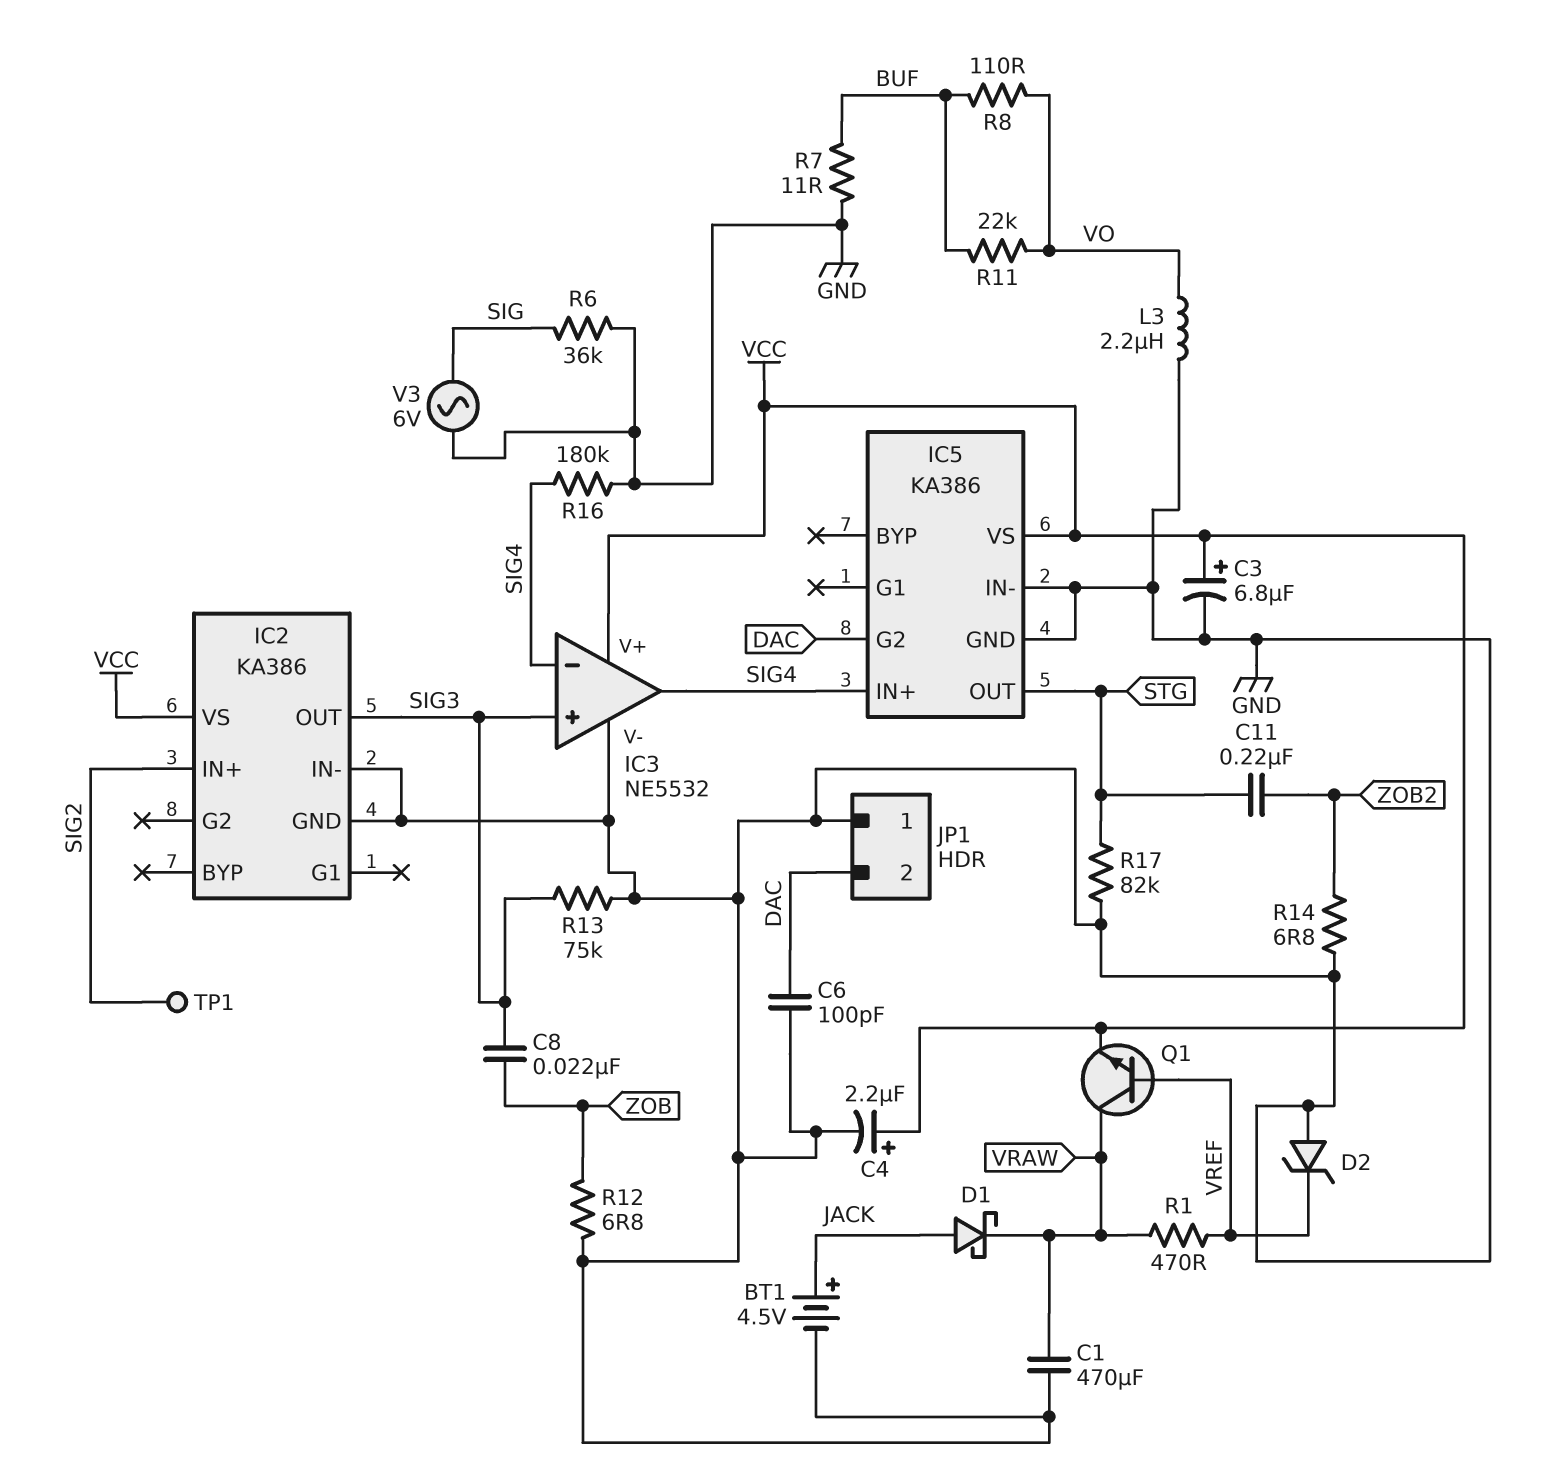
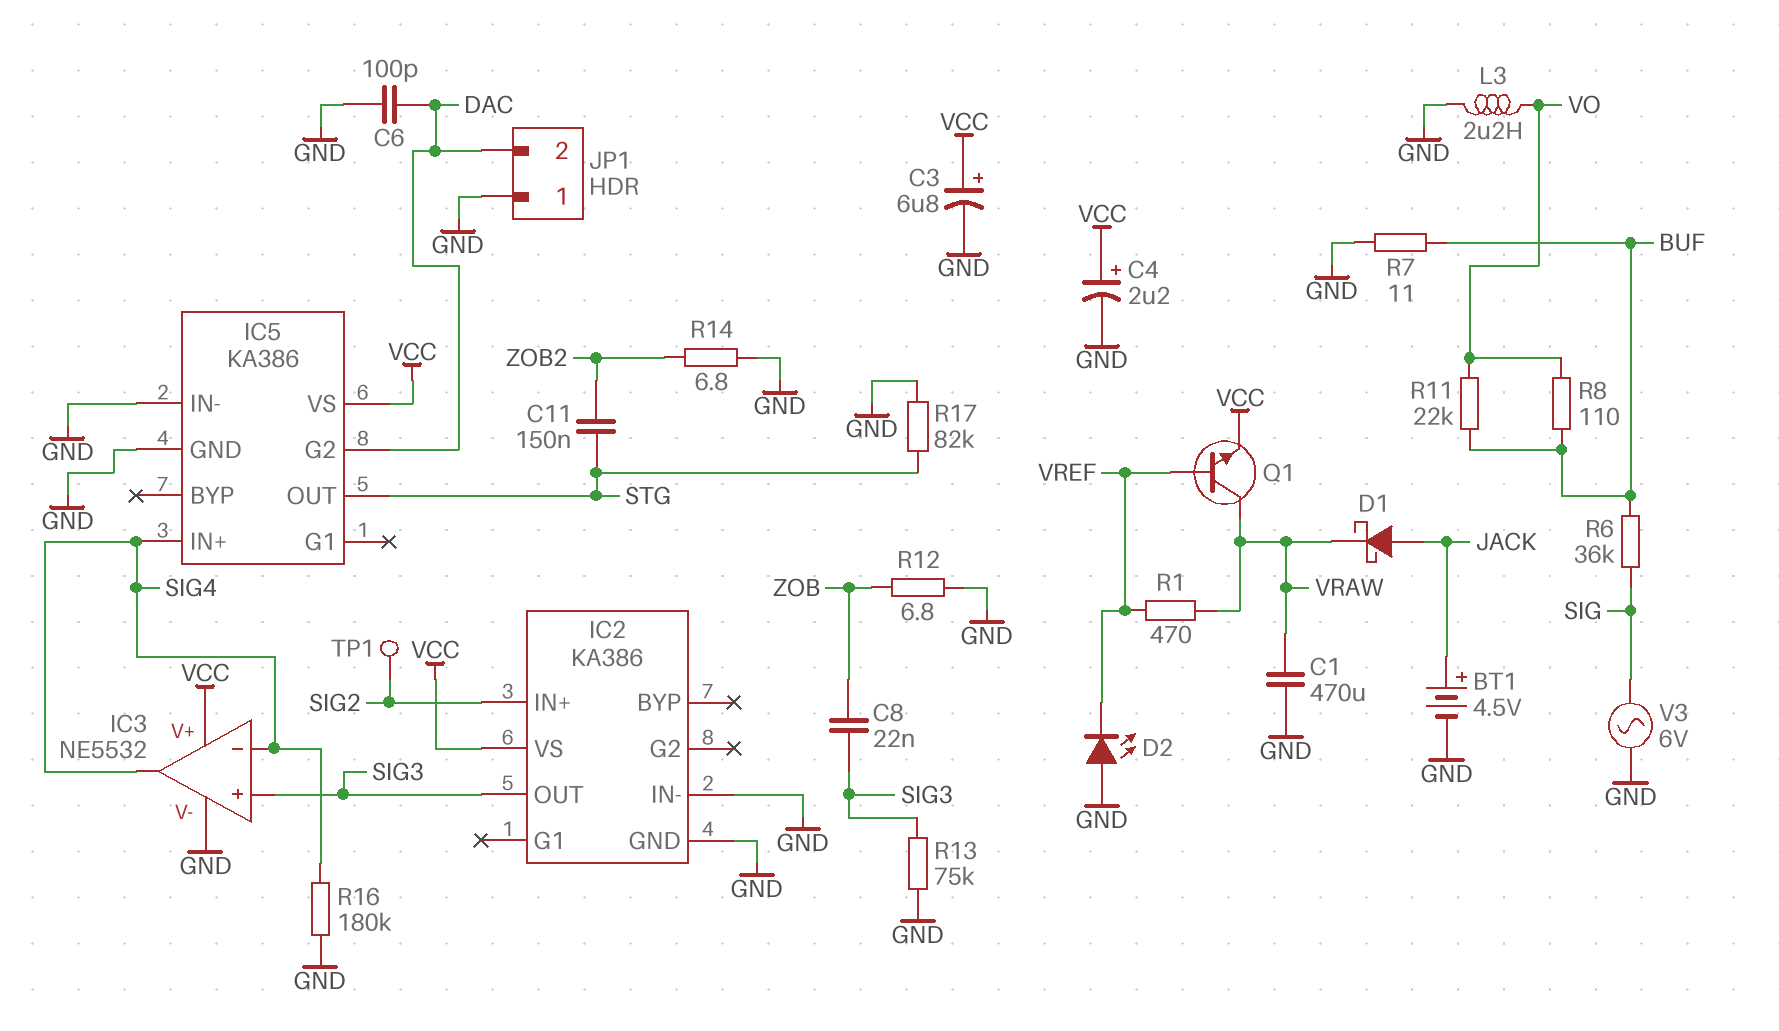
C11: 220nF (STG, ZOB2) -> 150nF (STG, ZOB2)
D2: zener (A GND, K VREF) -> LED (A GND, K VREF)
R6: 36k (GND, SIG) -> 36k (BUF, SIG)

